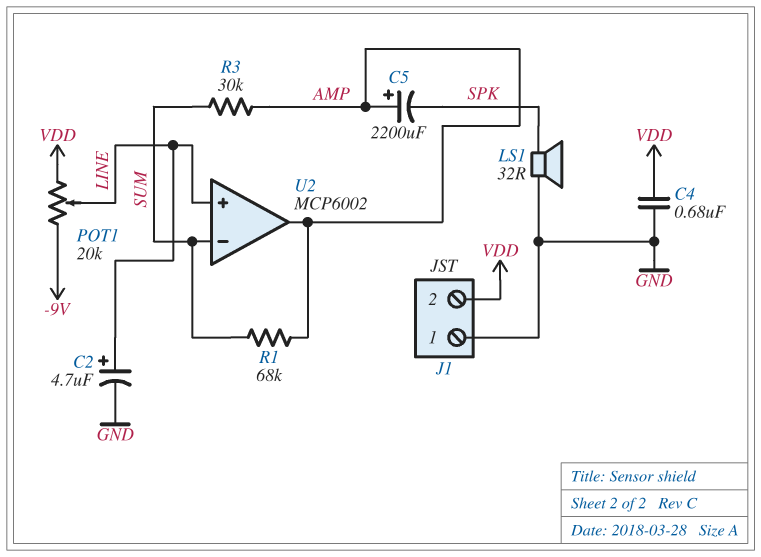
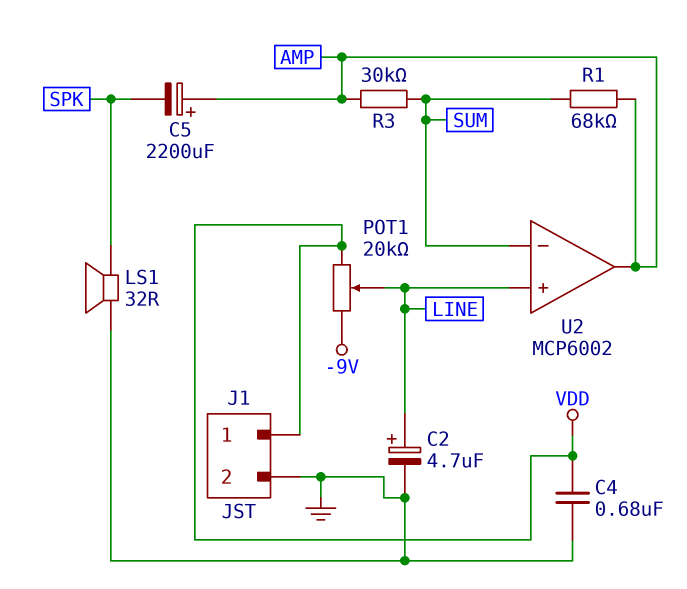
J1 pin 1: GND -> VDD
J1 pin 2: VDD -> GND

